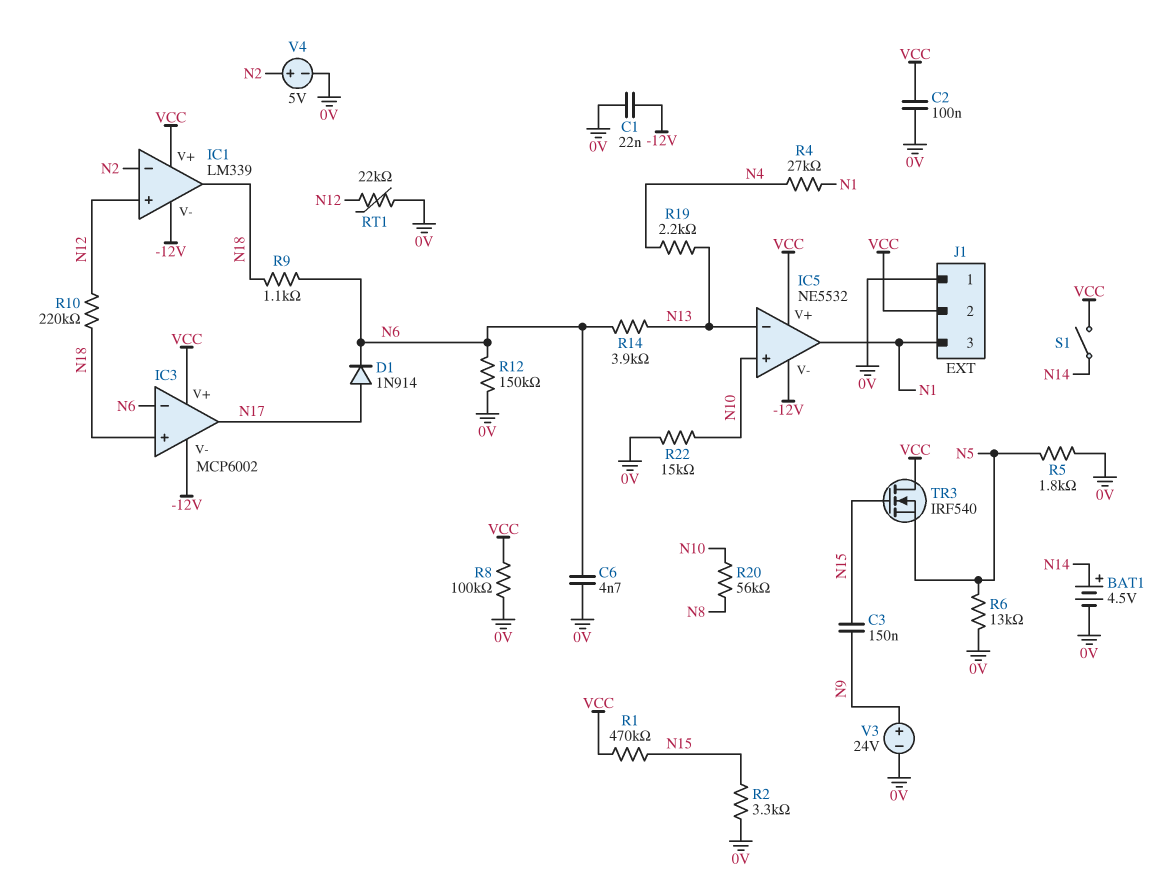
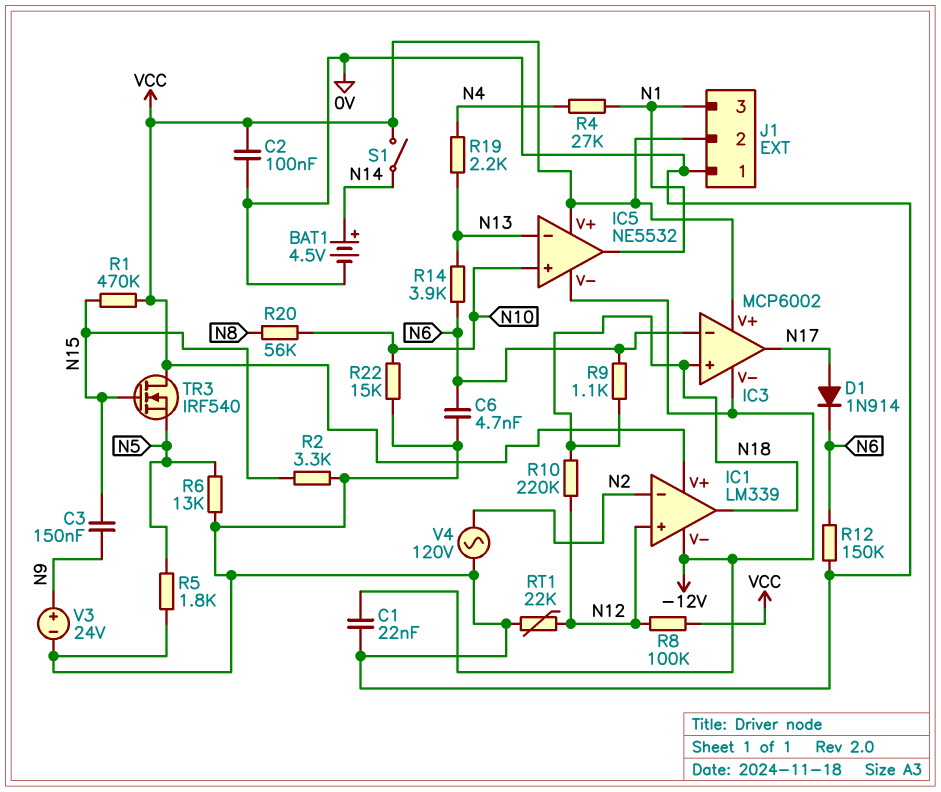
R8: 100k (0V, VCC) -> 100k (N12, VCC)
V4: 5V (plus N2, minus 0V) -> AC 120V (0V, N2)

